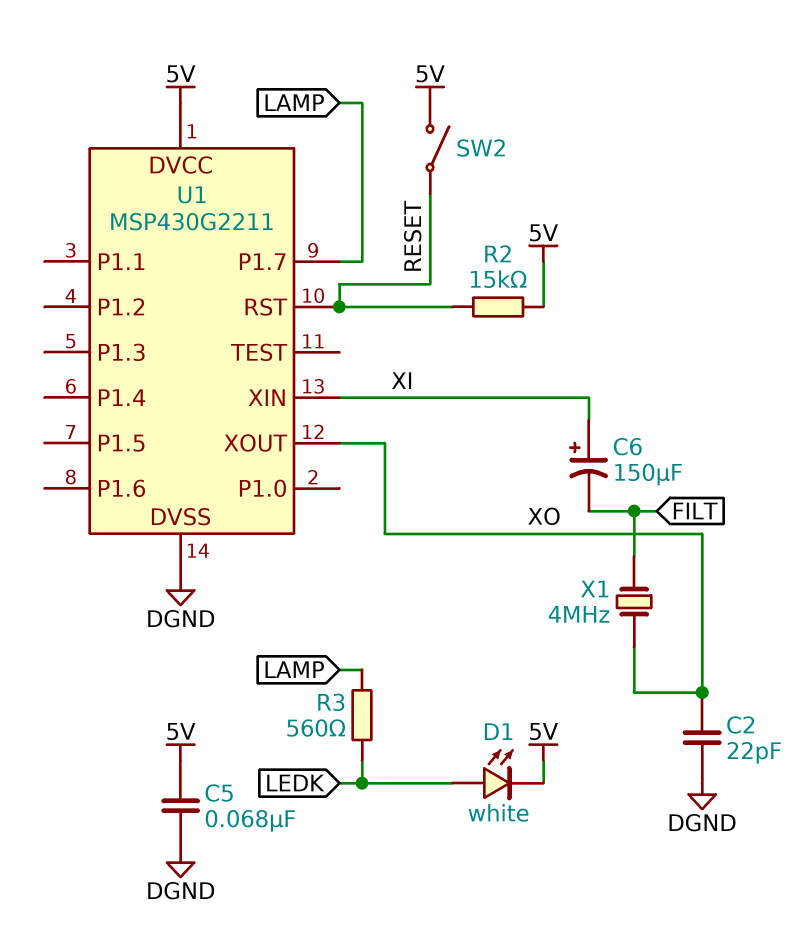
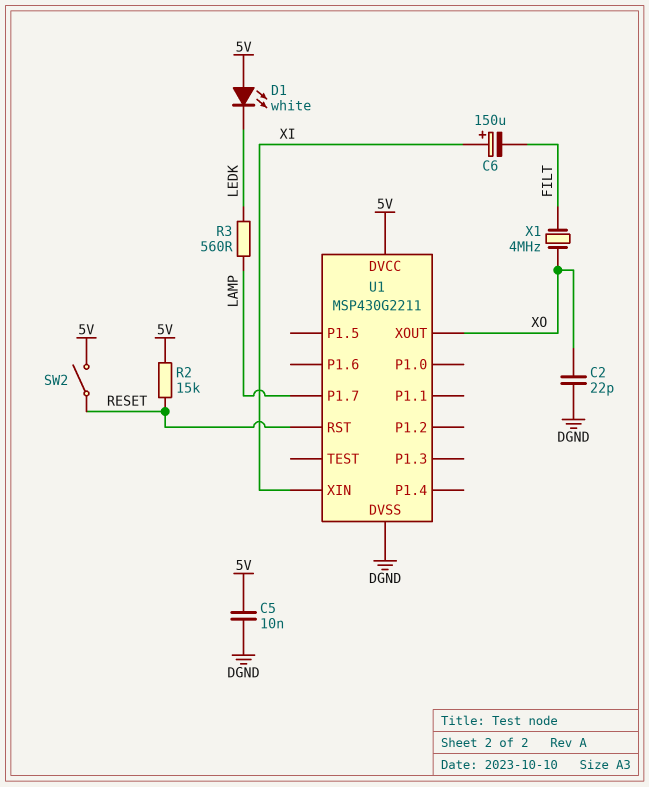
C5: 68nF (5V, DGND) -> 10nF (5V, DGND)
D1: LED white (A LEDK, K 5V) -> LED white (A 5V, K LEDK)

